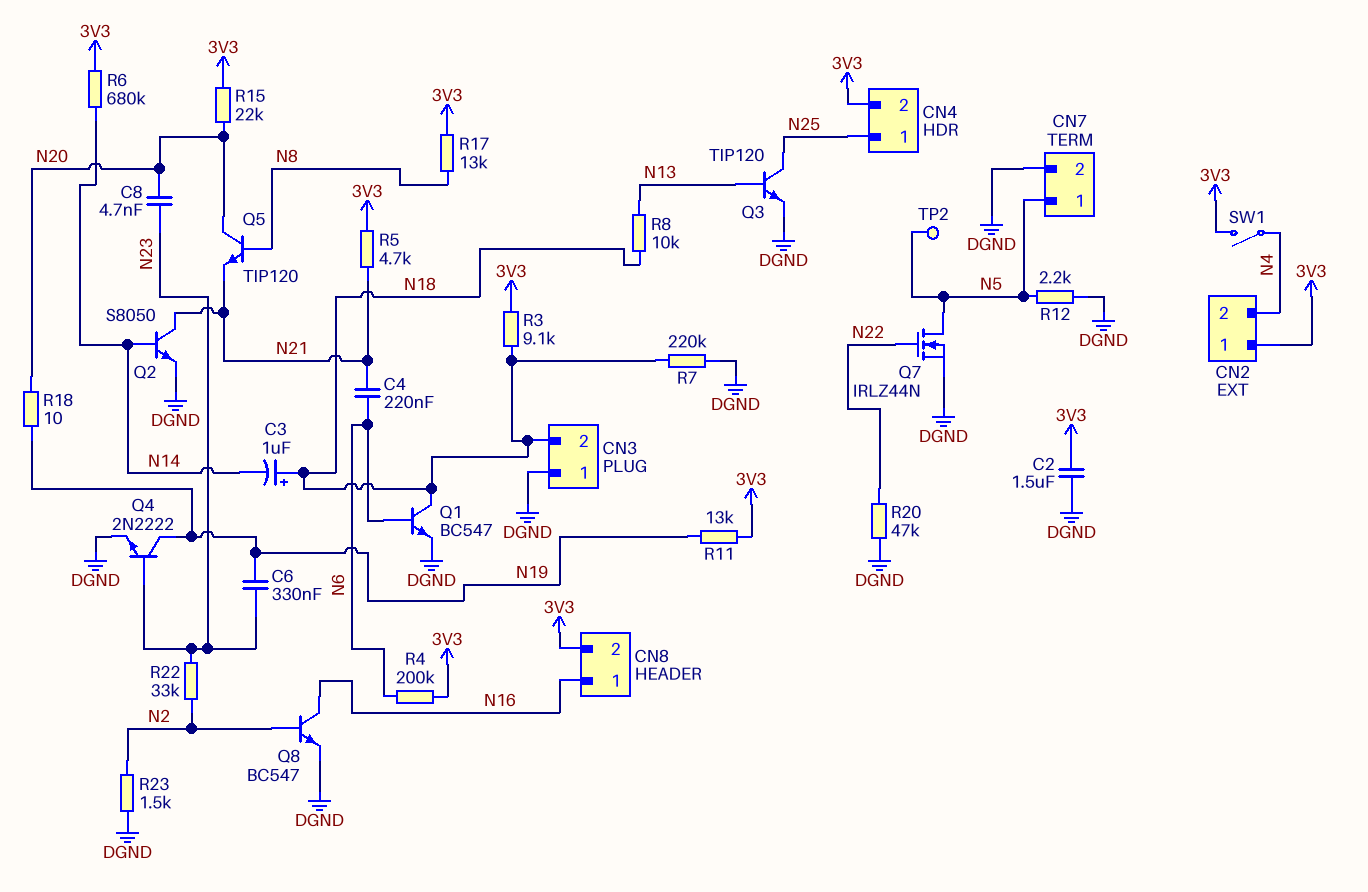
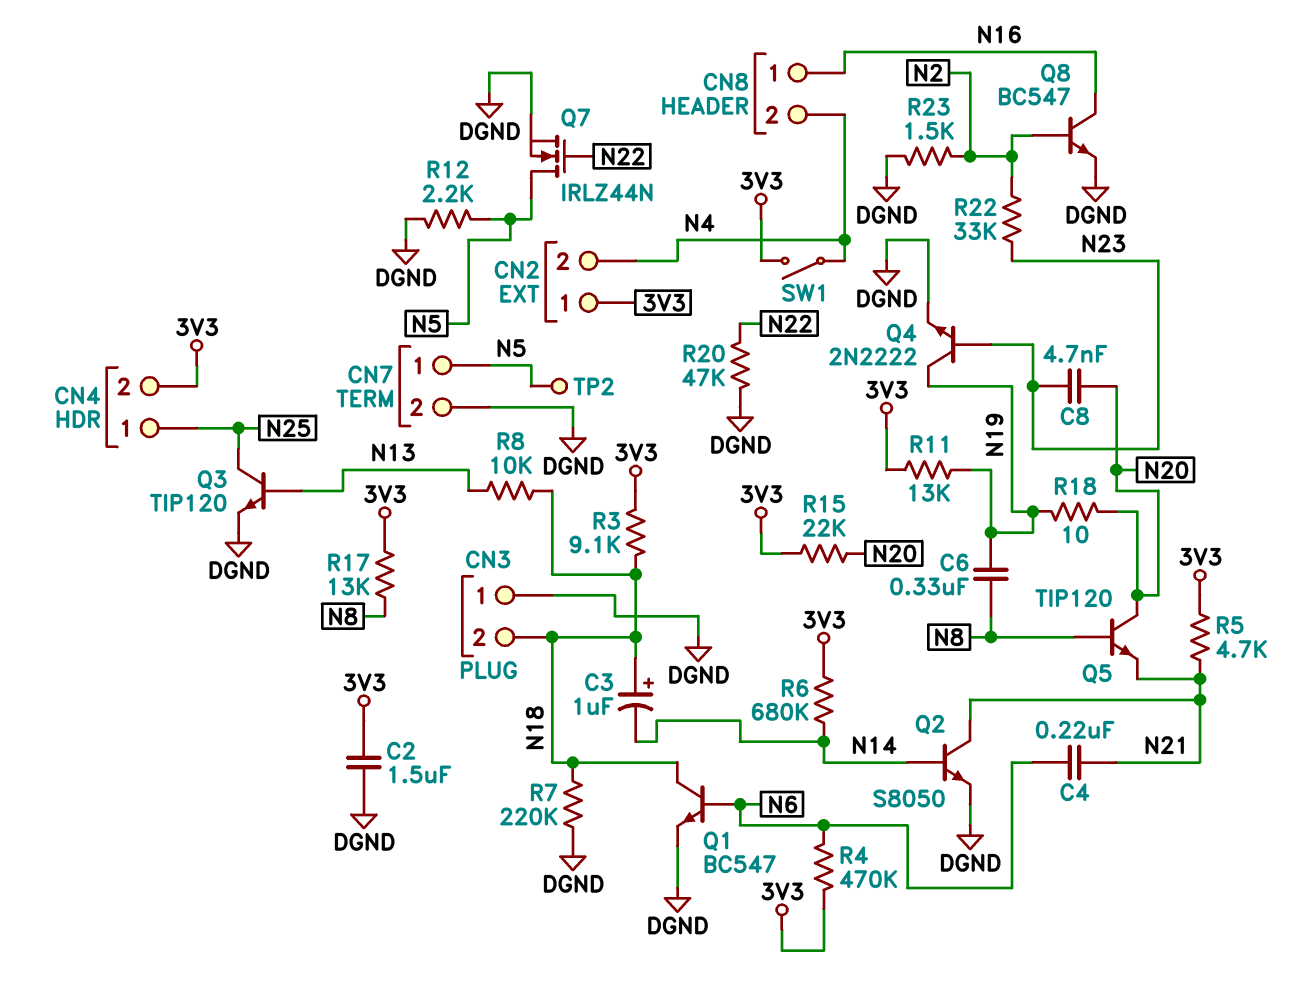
C6: 330nF (N19, N23) -> 330nF (N8, N19)
CN8 pin 2: 3V3 -> N4
R4: 200k (3V3, N6) -> 470k (3V3, N6)

